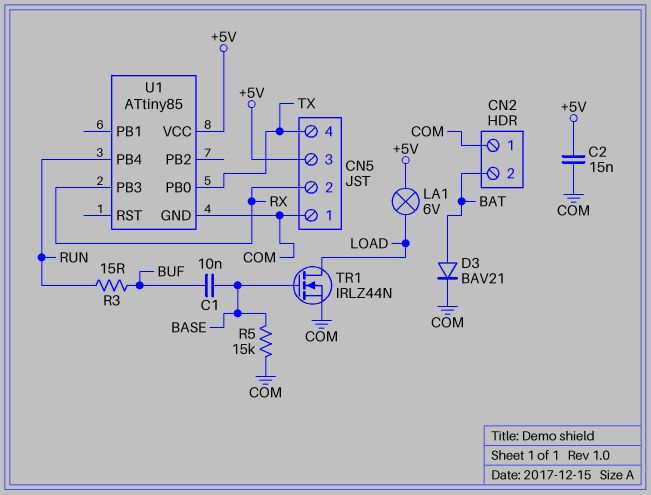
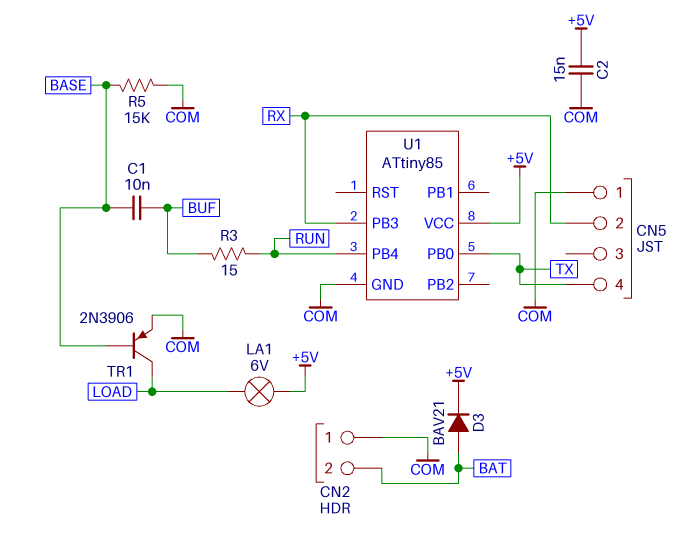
CN5 pin 3: +5V -> none
D3: diode BAV21 (A BAT, K COM) -> diode BAV21 (A BAT, K +5V)
TR1: NMOS IRLZ44N (G BASE, D LOAD, S COM) -> PNP 2N3906 (B BASE, C LOAD, E COM)

